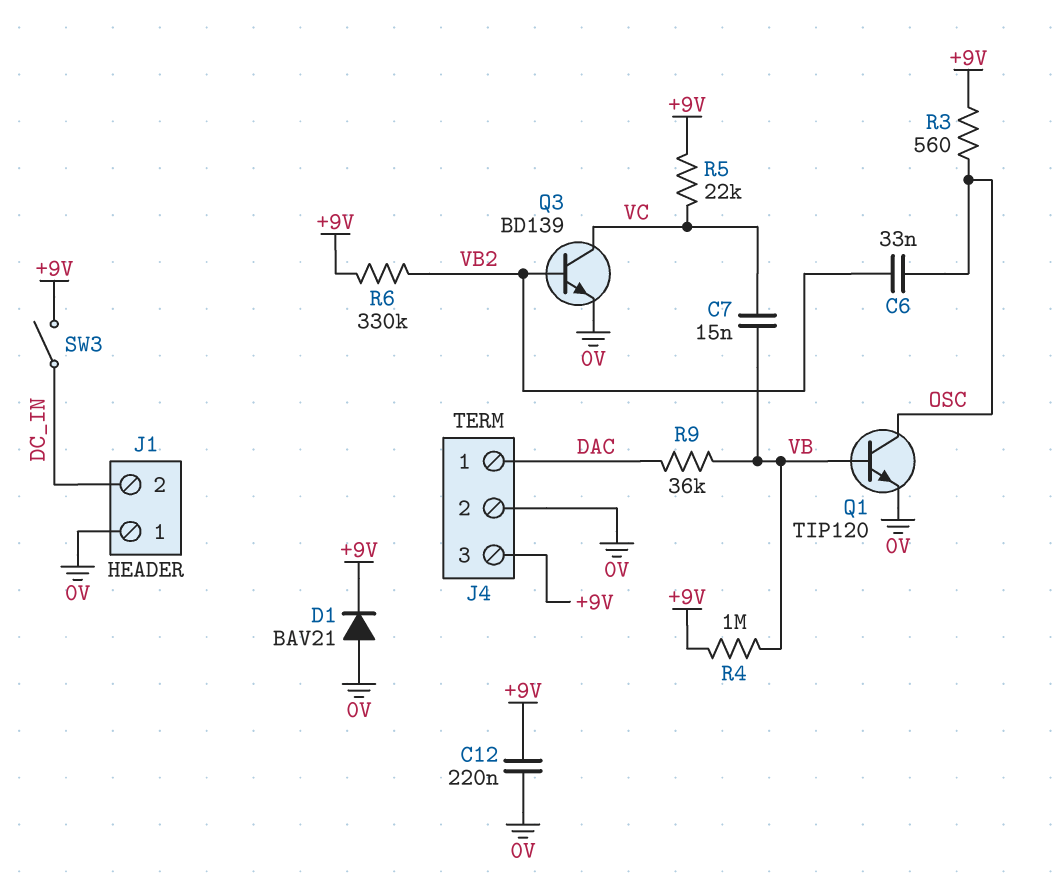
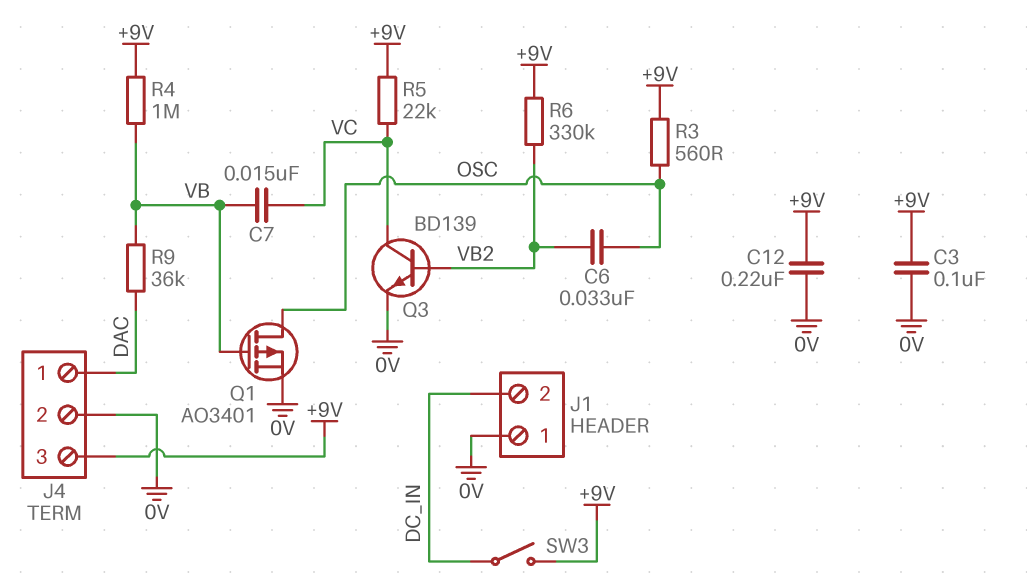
C3: none -> 100nF (+9V, 0V)
D1: diode BAV21 (A 0V, K +9V) -> none
Q1: NPN TIP120 (B VB, C OSC, E 0V) -> PMOS AO3401 (G VB, D OSC, S 0V)

